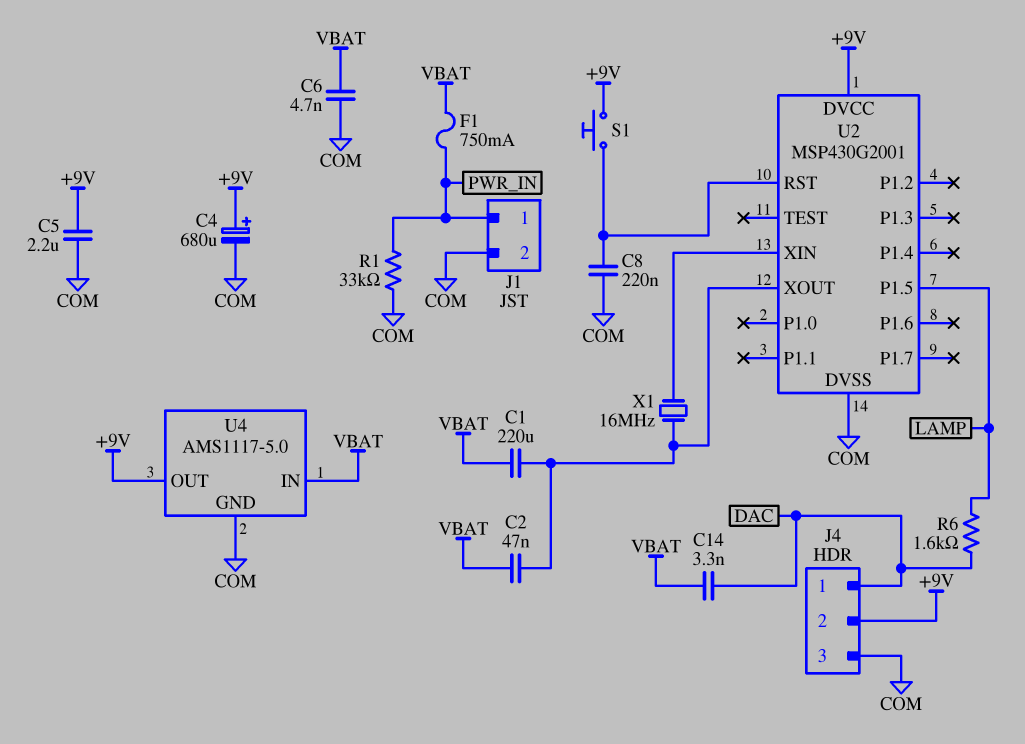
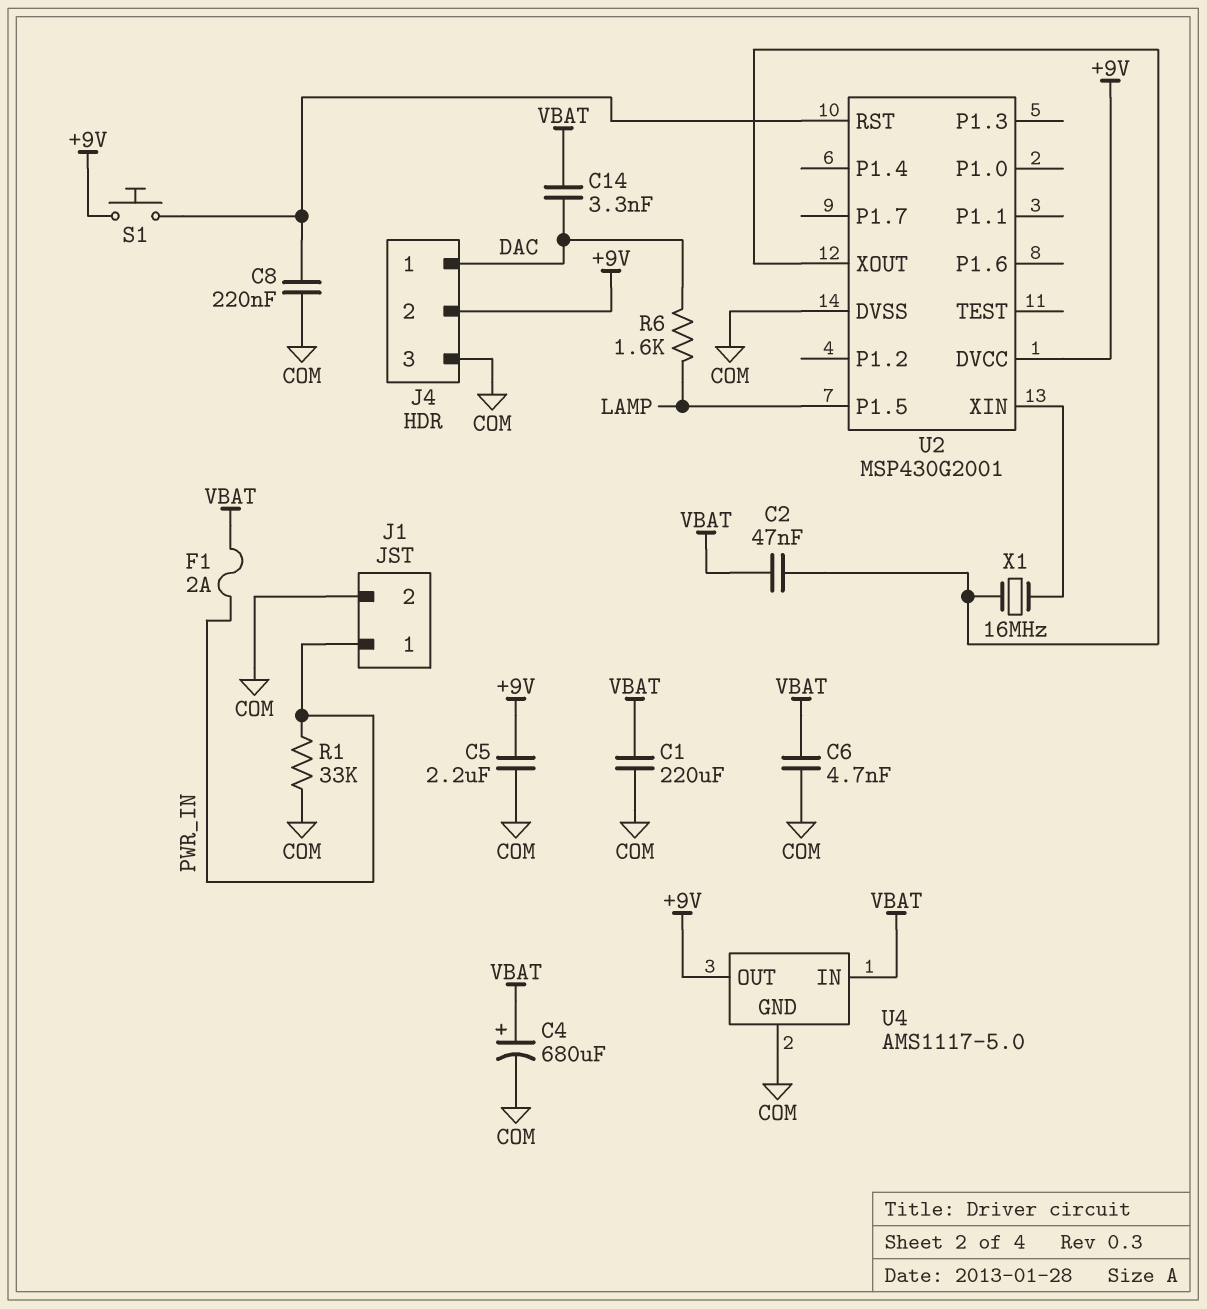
C1: 220uF (U2/XOUT, VBAT) -> 220uF (COM, VBAT)
C4: 680uF (plus +9V, minus COM) -> 680uF (plus VBAT, minus COM)
F1: 750mA (PWR_IN, VBAT) -> 2A (PWR_IN, VBAT)

